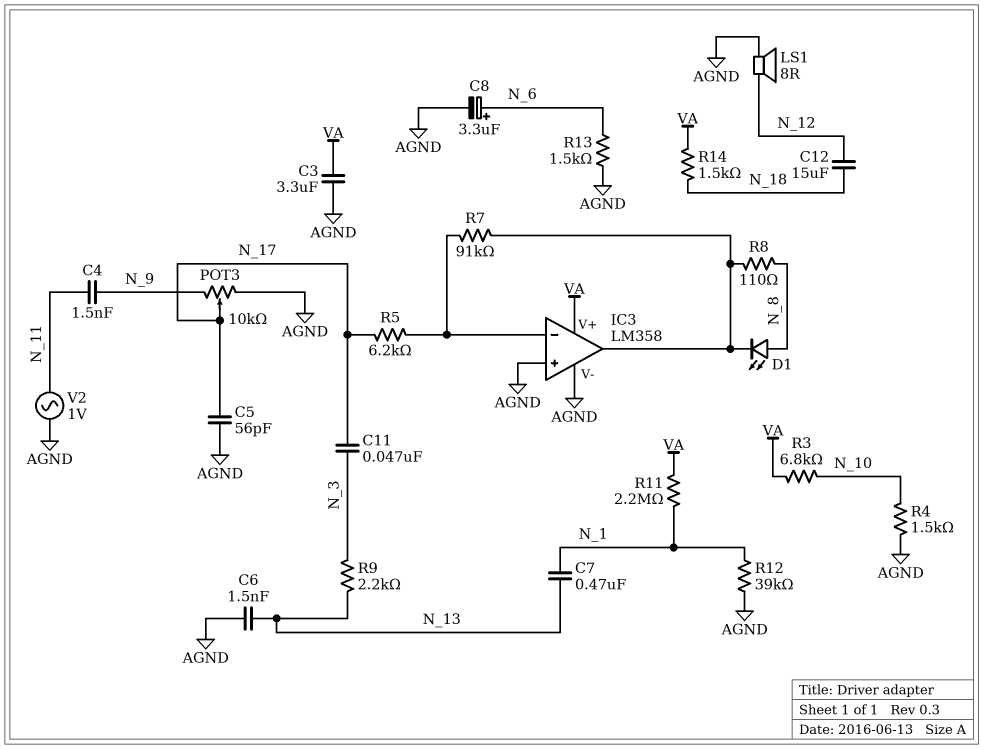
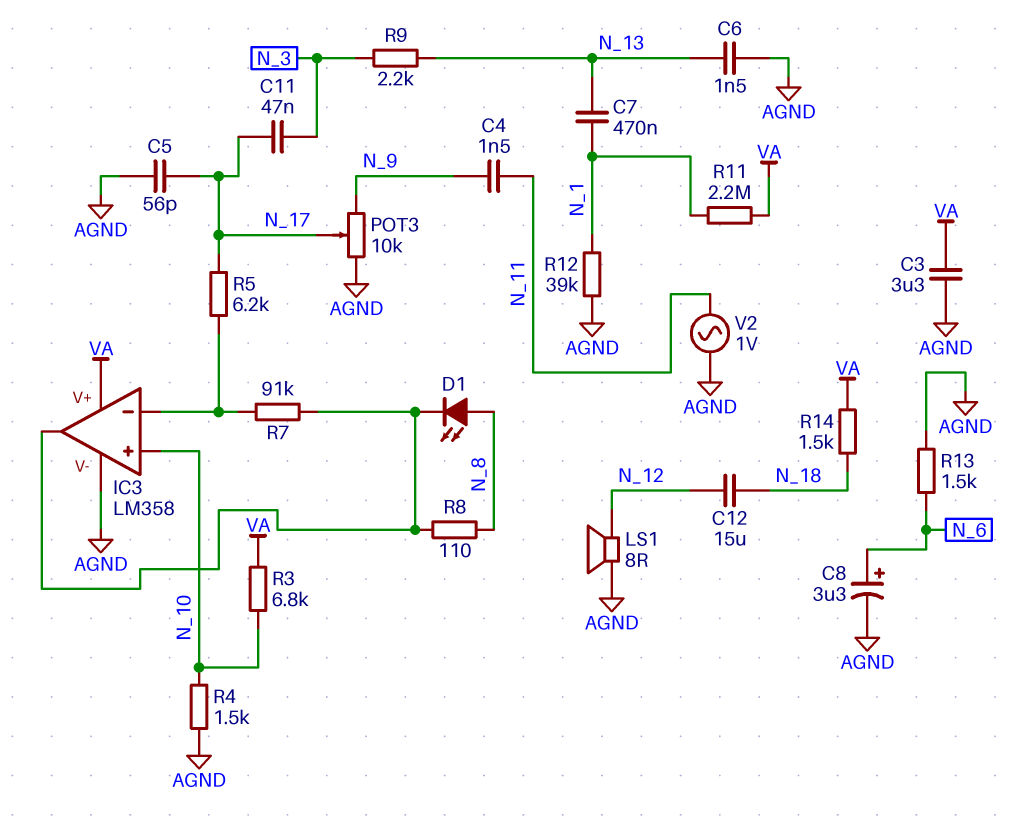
IC3 pin in+: AGND -> N_10

